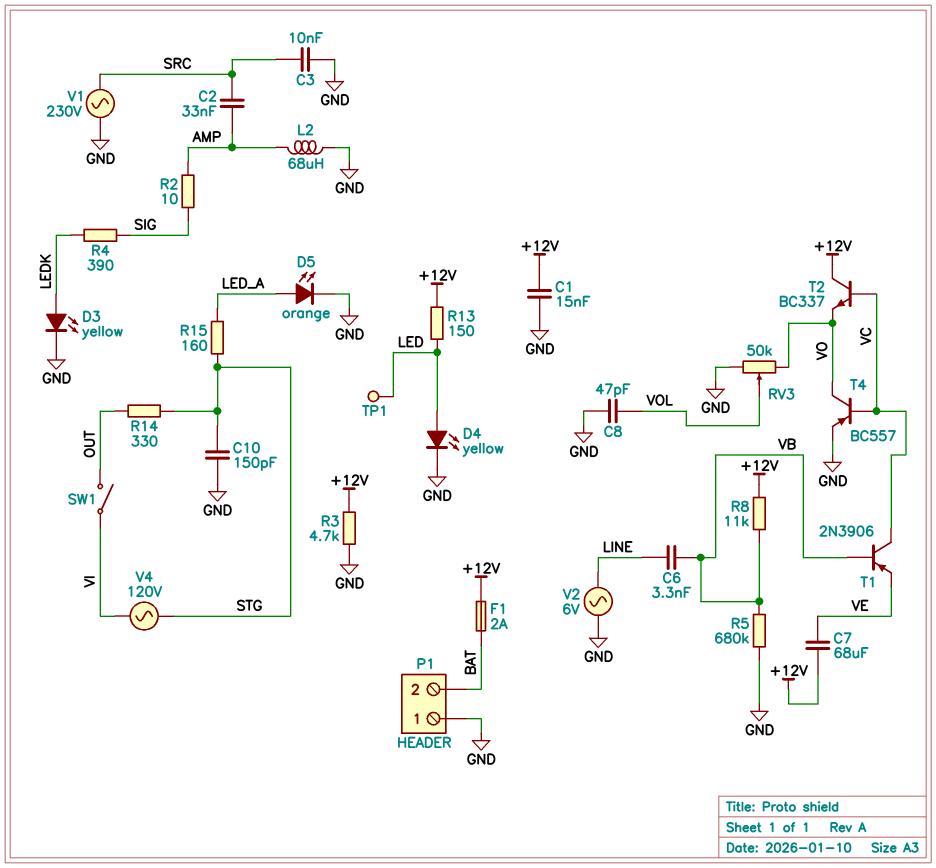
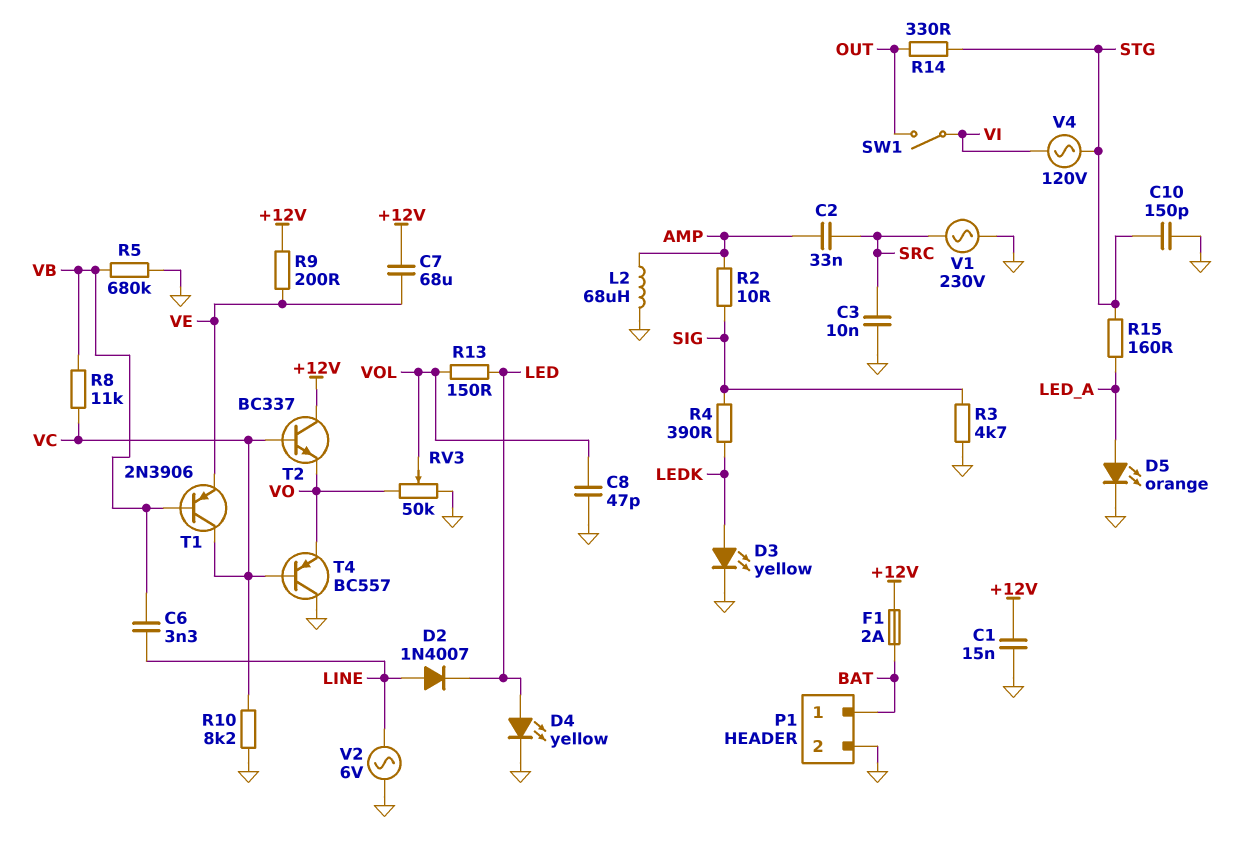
D2: none -> diode 1N4007 (A LINE, K LED)
P1 pin 1: GND -> BAT
P1 pin 2: BAT -> GND
R3: 4.7k (+12V, GND) -> 4.7k (GND, SIG)
R8: 11k (+12V, VB) -> 11k (VB, VC)
R9: none -> 200 (+12V, VE)
R10: none -> 8.2k (GND, VC)
R13: 150 (+12V, LED) -> 150 (LED, VOL)
T4: PNP BC557 (B VC, C VO, E GND) -> PNP BC557 (B VC, C GND, E VO)
TP1: test point (LED) -> none

